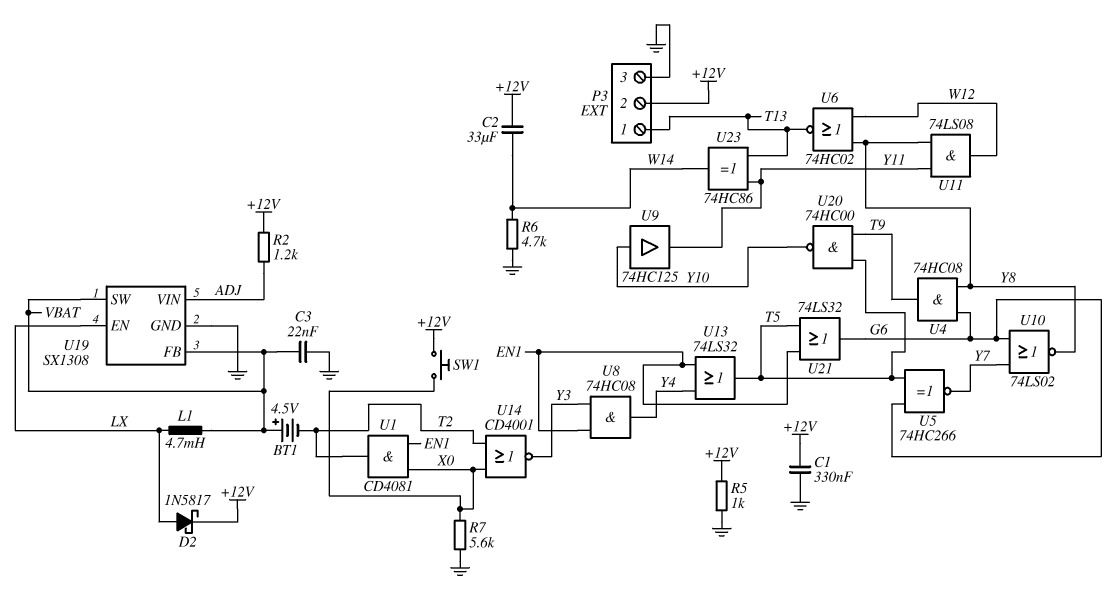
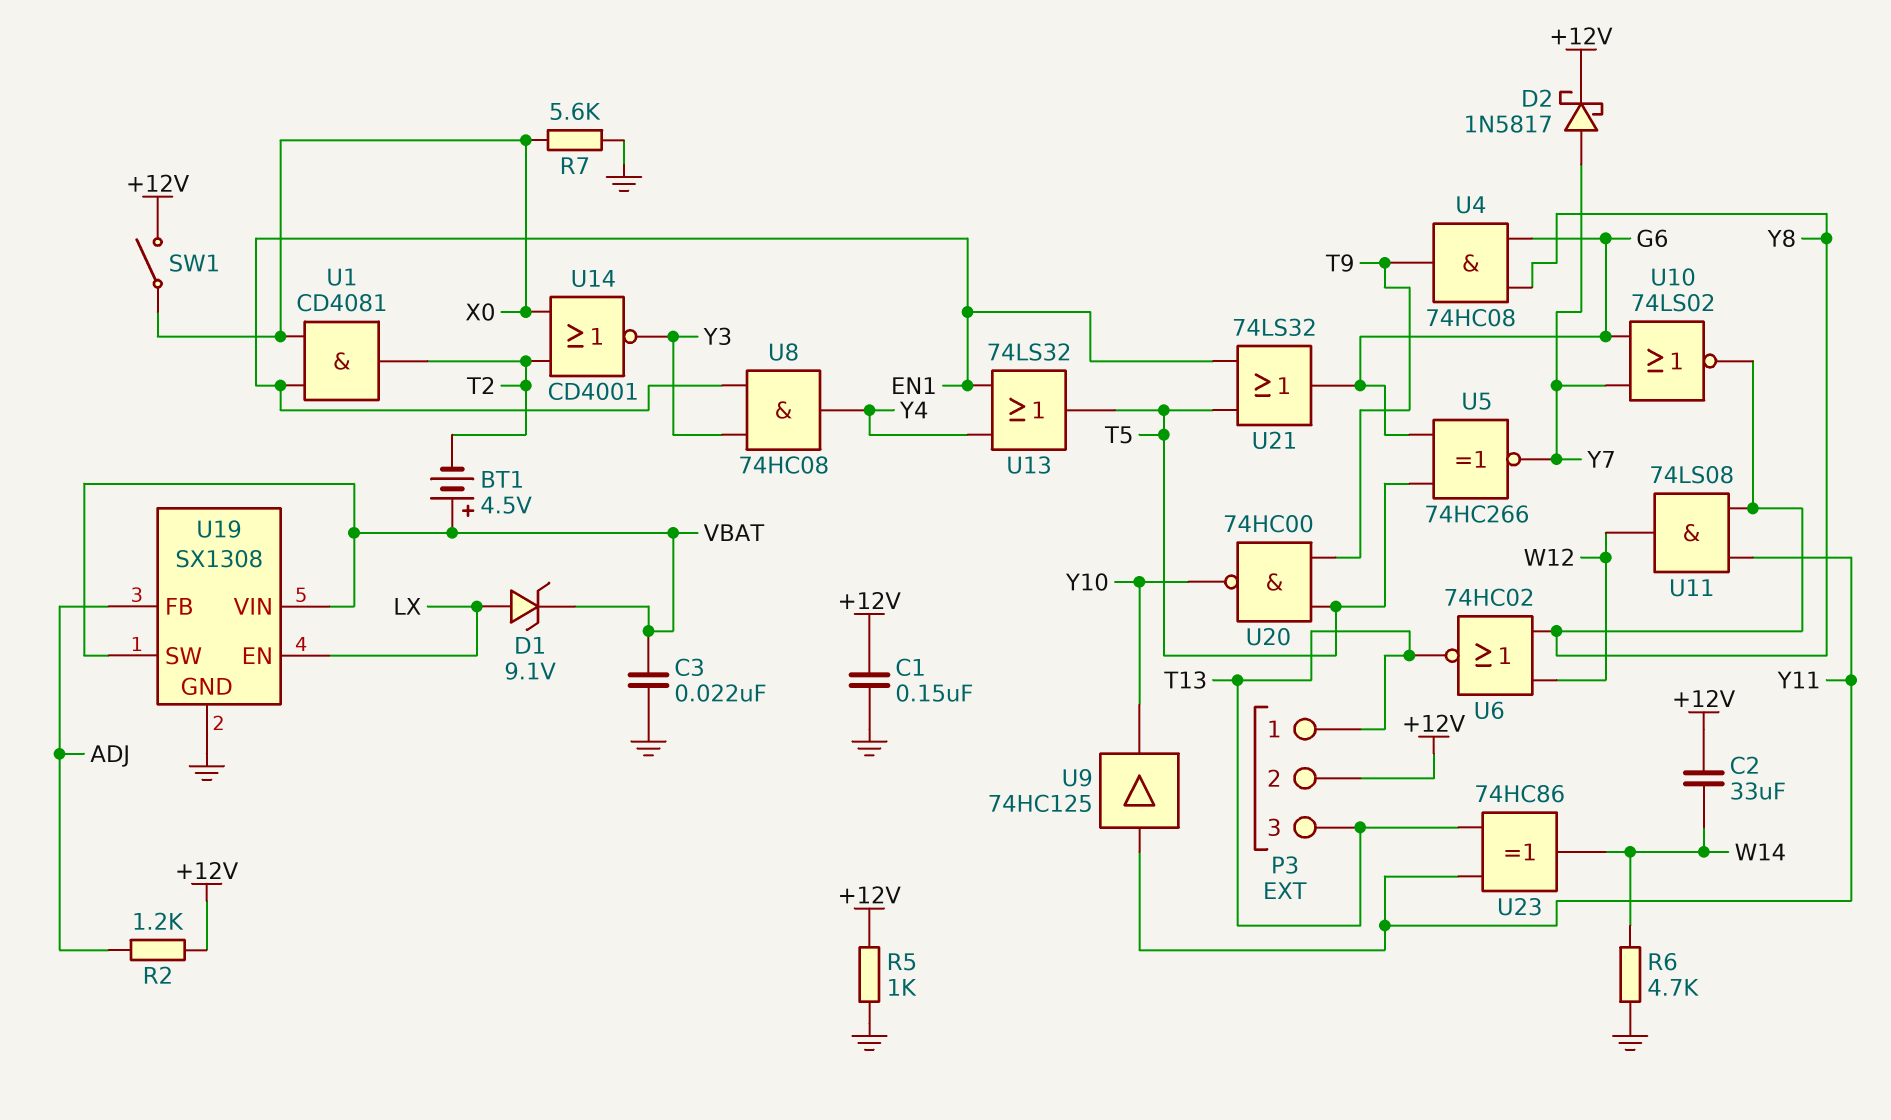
C1: 330nF (+12V, GND) -> 150nF (+12V, GND)
D1: none -> zener 9.1V (A LX, K VBAT)
D2: schottky 1N5817 (A LX, K +12V) -> schottky 1N5817 (A Y7, K +12V)
L1: 4.7mH (LX, VBAT) -> none
P3 pin 3: GND -> T13
SW1: button (+12V, X0) -> switch (+12V, X0)
U9: buffer 74HC125 (in Y10, out Y11) -> buffer 74HC125 (in Y11, out Y10)
U19 pin FB: VBAT -> ADJ
U19 pin VIN: ADJ -> VBAT

